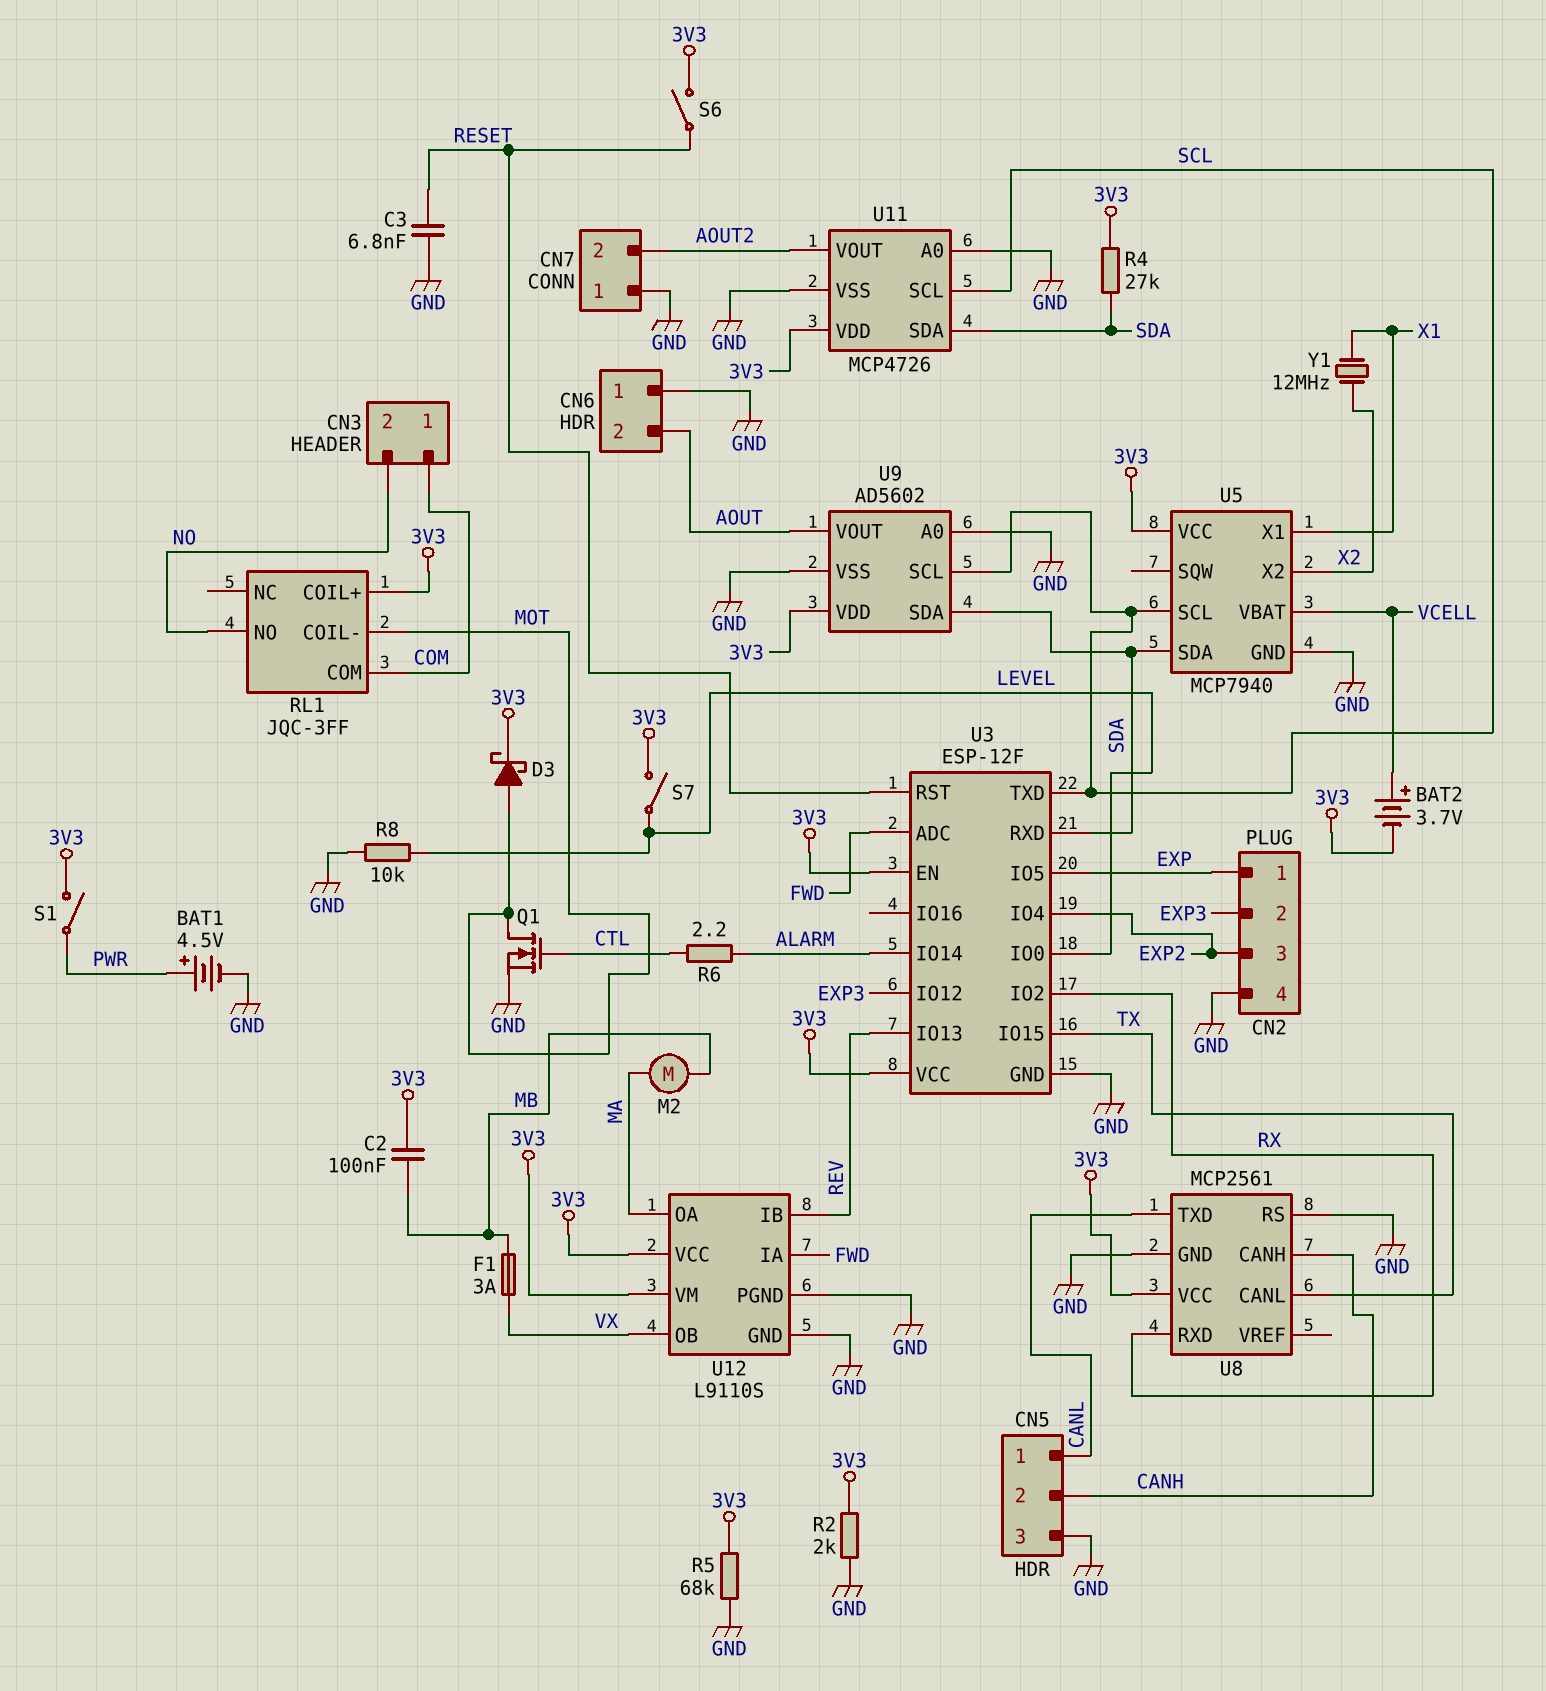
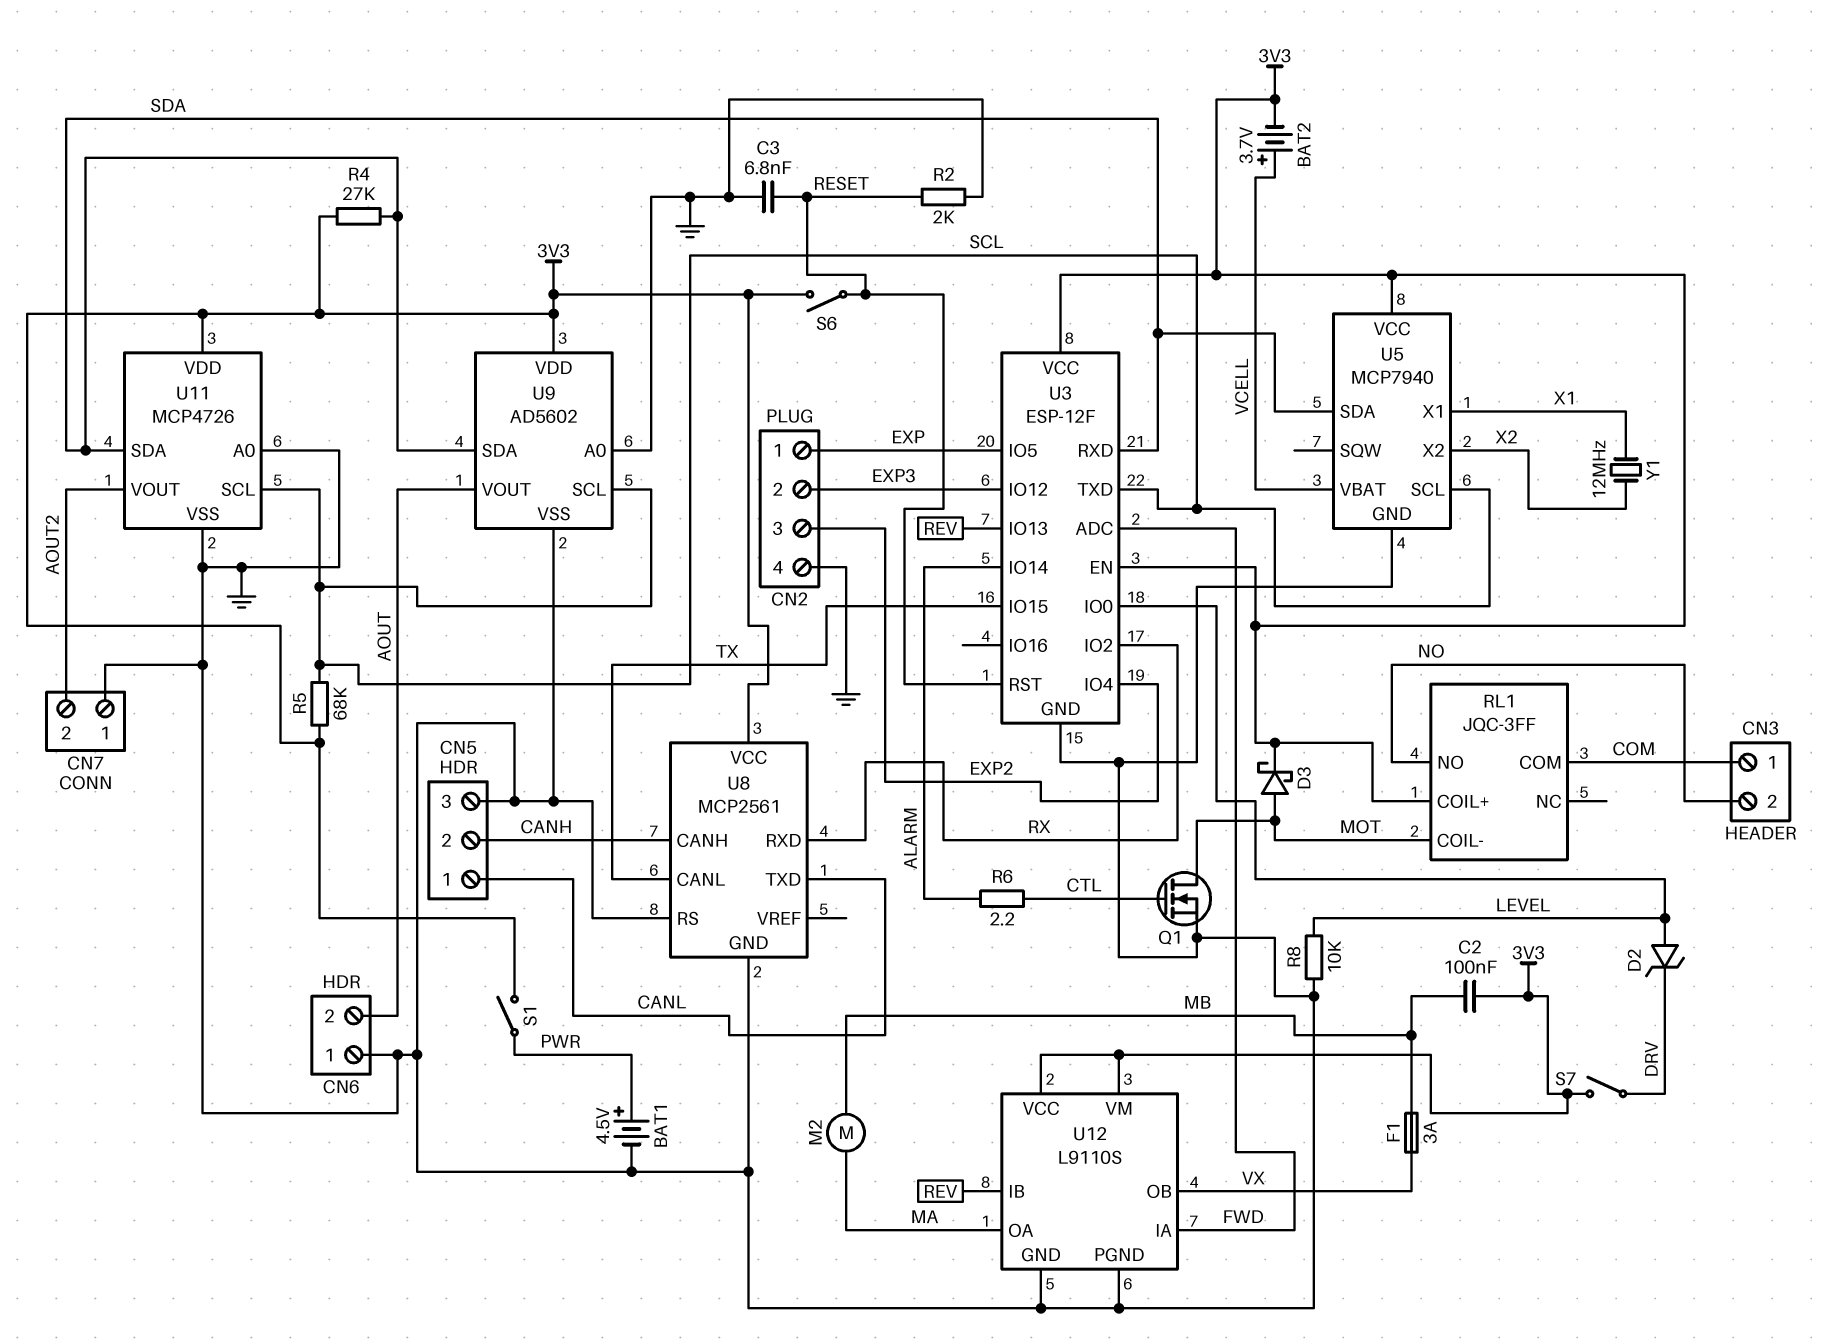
D2: none -> zener (A LEVEL, K DRV)
R2: 2k (3V3, GND) -> 2k (GND, RESET)
R5: 68k (3V3, GND) -> 68k (3V3, SCL)
S7: switch (3V3, LEVEL) -> switch (3V3, DRV)

